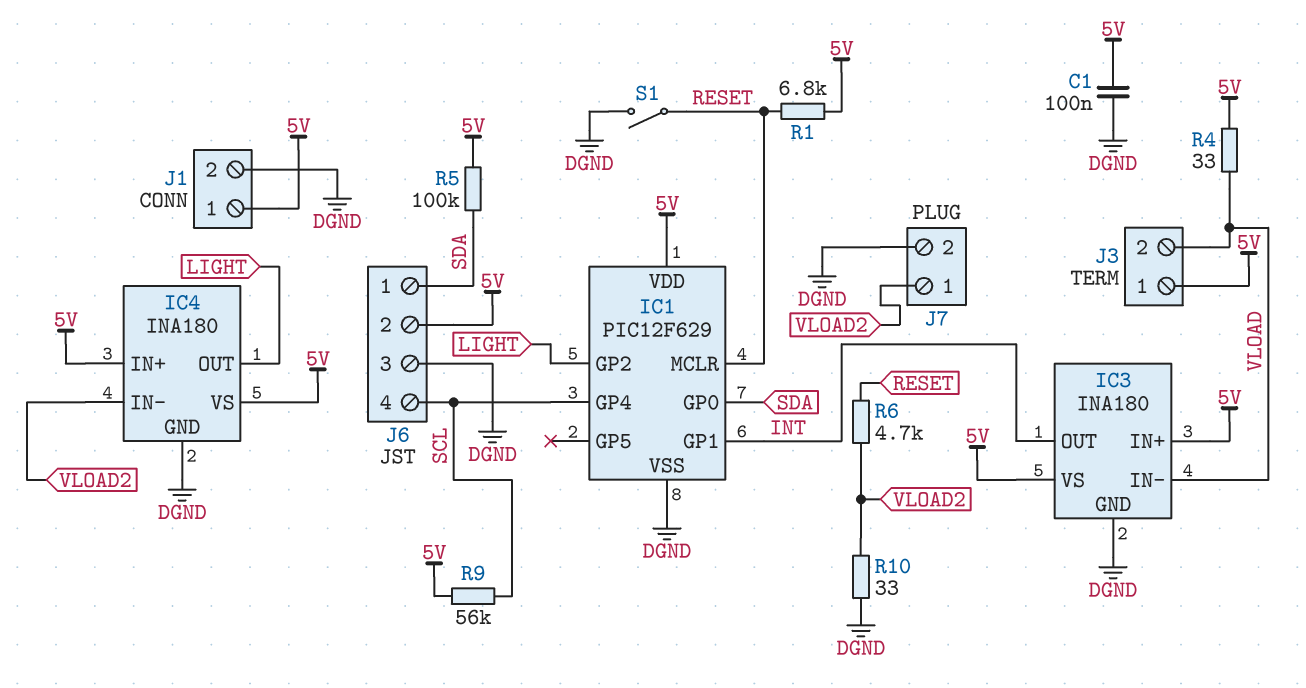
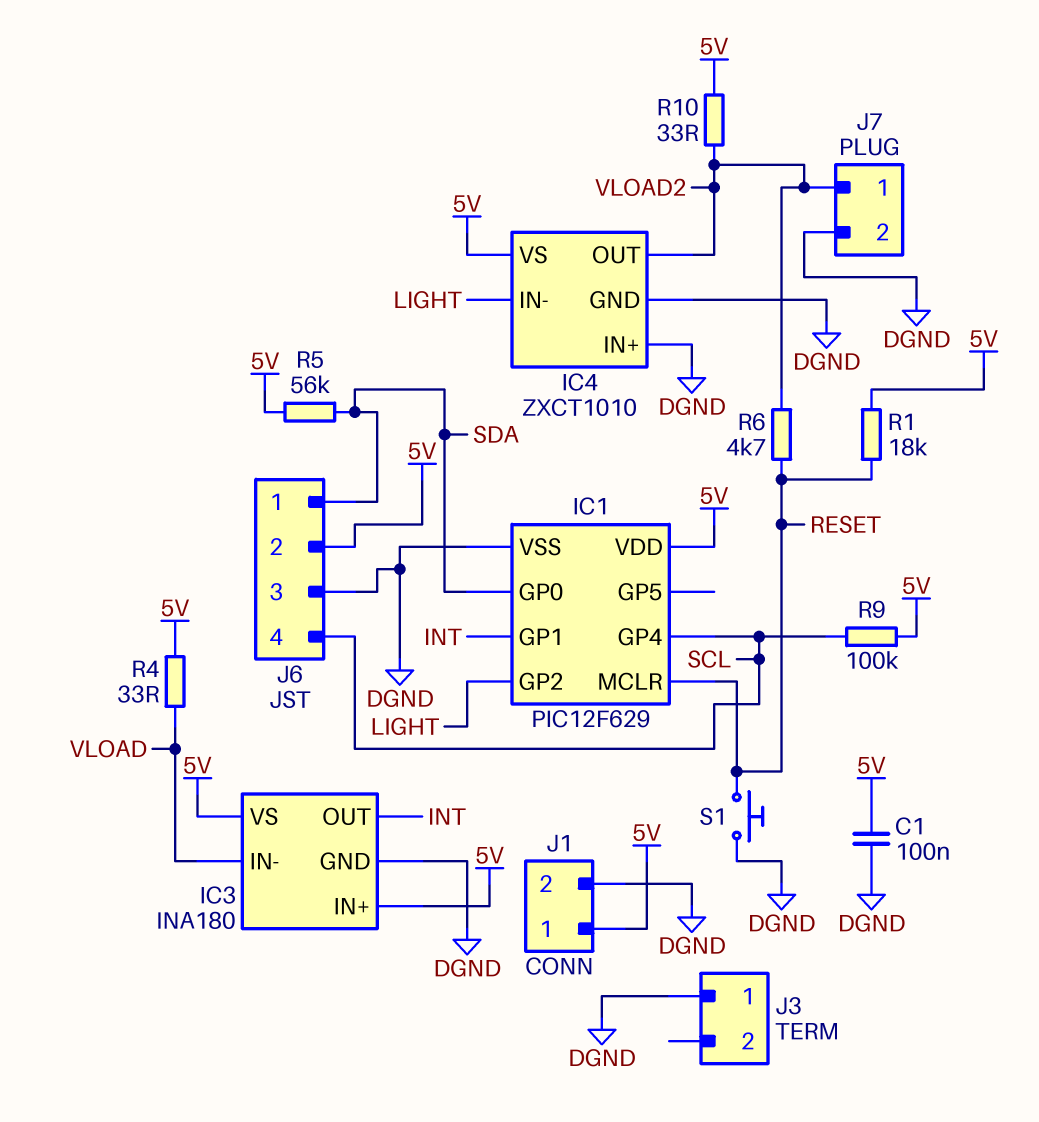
IC4: INA180 -> ZXCT1010
IC4 pin IN+: 5V -> DGND
IC4 pin IN-: VLOAD2 -> LIGHT
IC4 pin OUT: LIGHT -> VLOAD2
J3 pin 1: 5V -> DGND
J3 pin 2: VLOAD -> none
R1: 6.8k (5V, RESET) -> 18k (5V, RESET)
R5: 100k (5V, SDA) -> 56k (5V, SDA)
R9: 56k (5V, SCL) -> 100k (5V, SCL)
R10: 33 (DGND, VLOAD2) -> 33 (5V, VLOAD2)
S1: switch (DGND, RESET) -> button (DGND, RESET)

